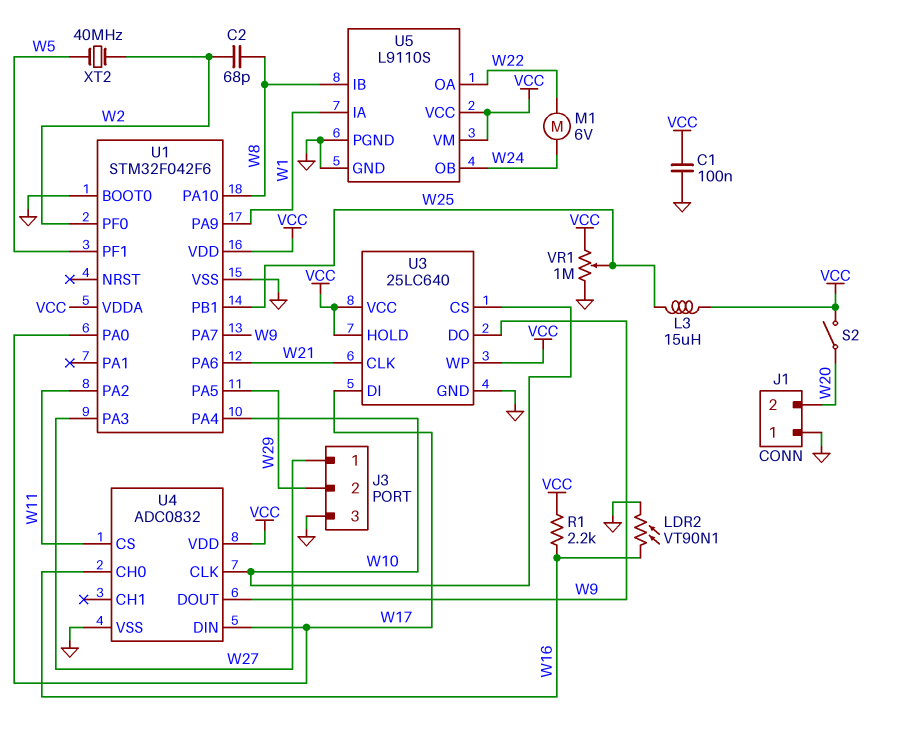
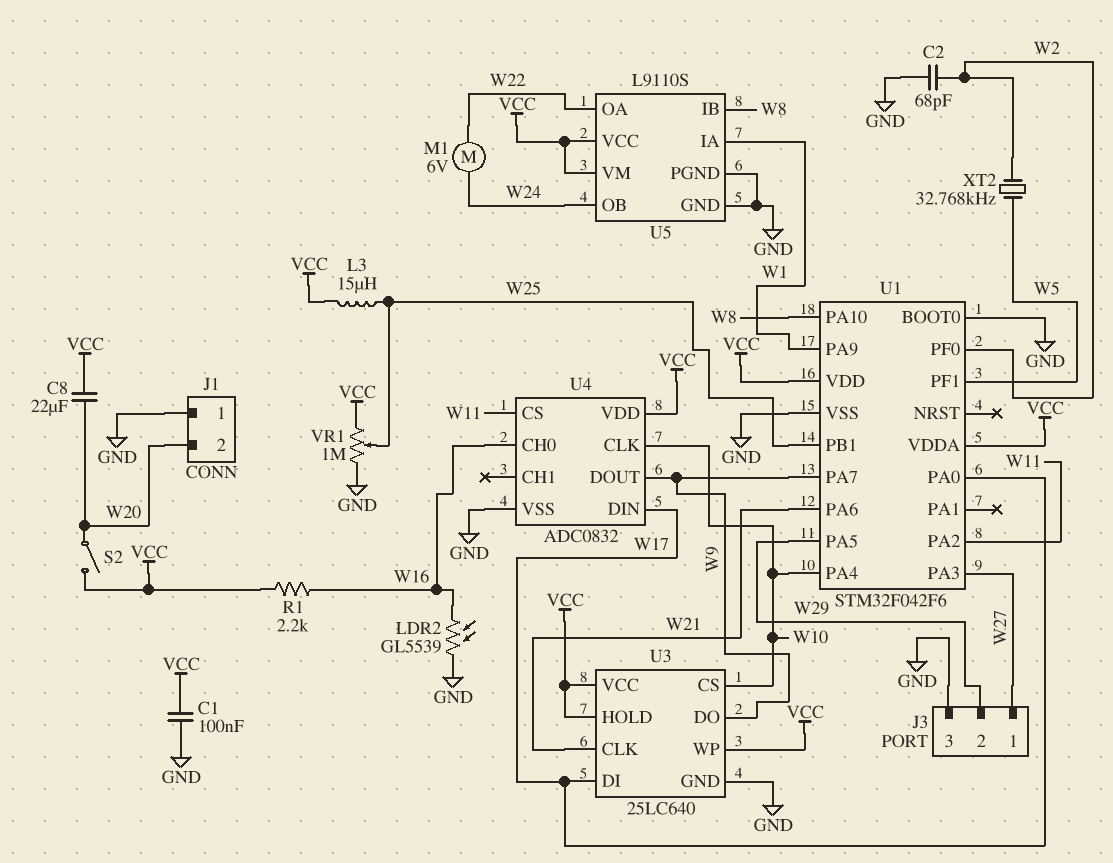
C2: 68pF (W2, W8) -> 68pF (GND, W2)
C8: none -> 22uF (VCC, W20)
LDR2: VT90N1 (GND, W16) -> GL5539 (GND, W16)
XT2: 40MHz (W2, W5) -> 32.768kHz (W2, W5)

